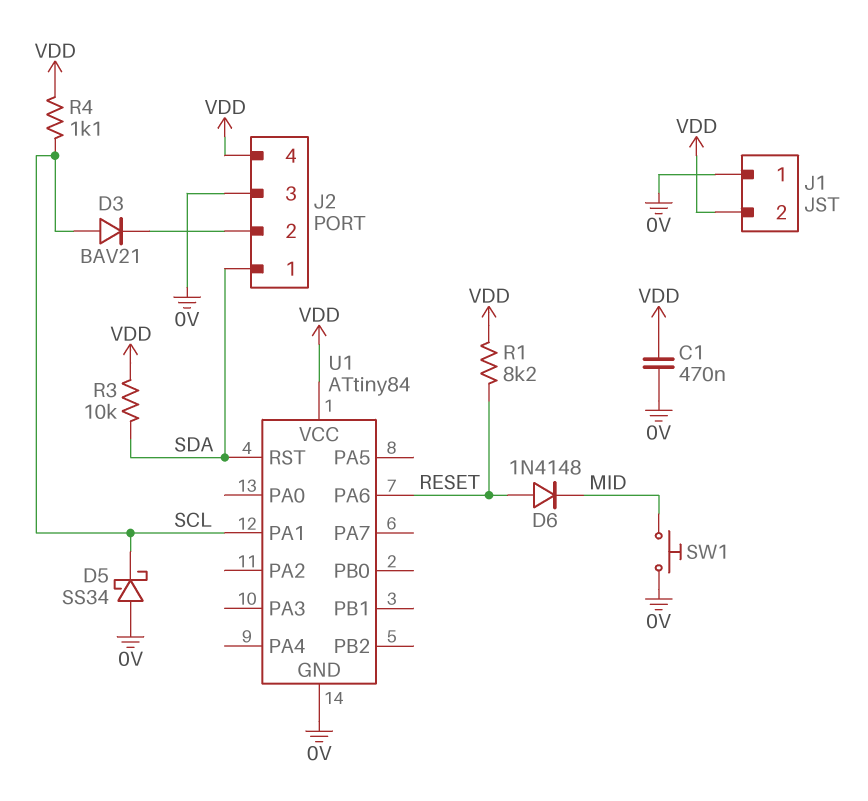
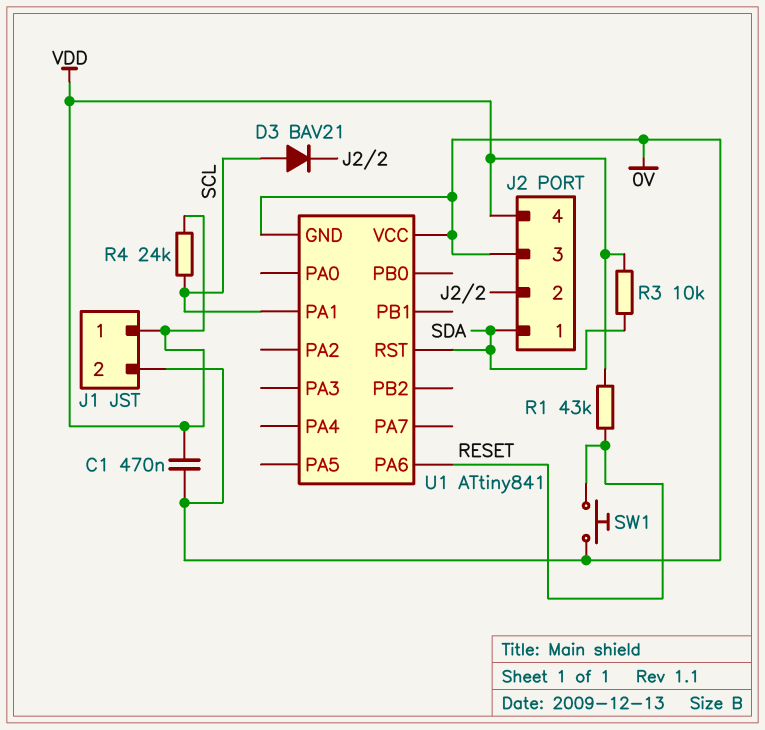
D5: schottky SS34 (A 0V, K SCL) -> none
D6: diode 1N4148 (A RESET, K MID) -> none
J1 pin 1: 0V -> VDD
J1 pin 2: VDD -> 0V
R1: 8.2k (RESET, VDD) -> 43k (RESET, VDD)
R4: 1.1k (SCL, VDD) -> 24k (SCL, VDD)
SW1: button (0V, MID) -> button (0V, RESET)
U1: ATtiny84 -> ATtiny841
U1 pin VCC: VDD -> 0V

